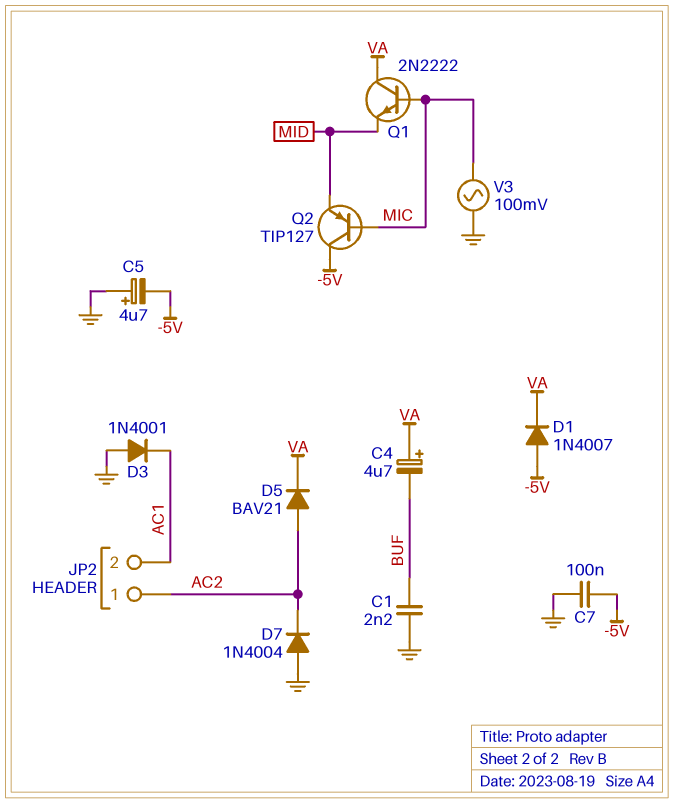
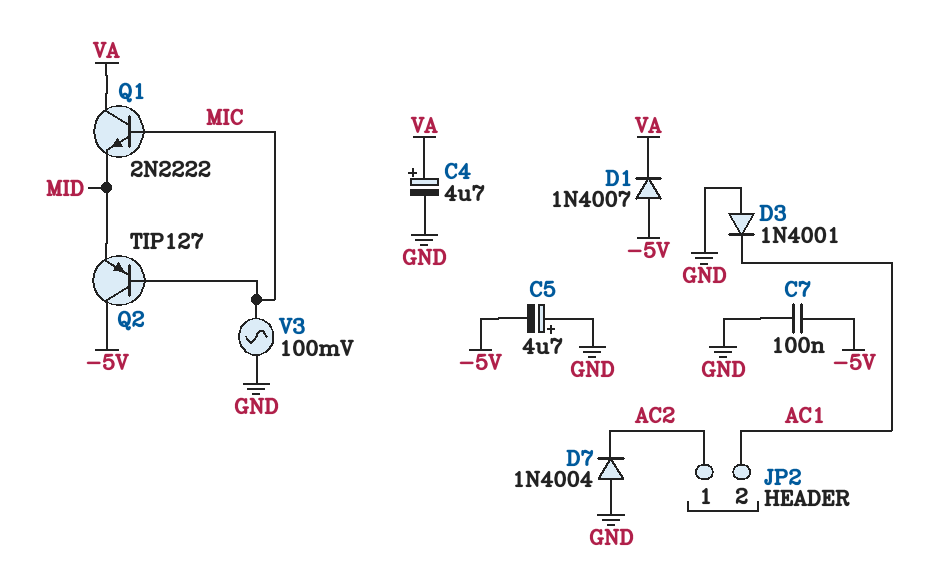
C1: 2.2nF (BUF, GND) -> none
C4: 4.7uF (plus VA, minus BUF) -> 4.7uF (plus VA, minus GND)
D5: diode BAV21 (A AC2, K VA) -> none

